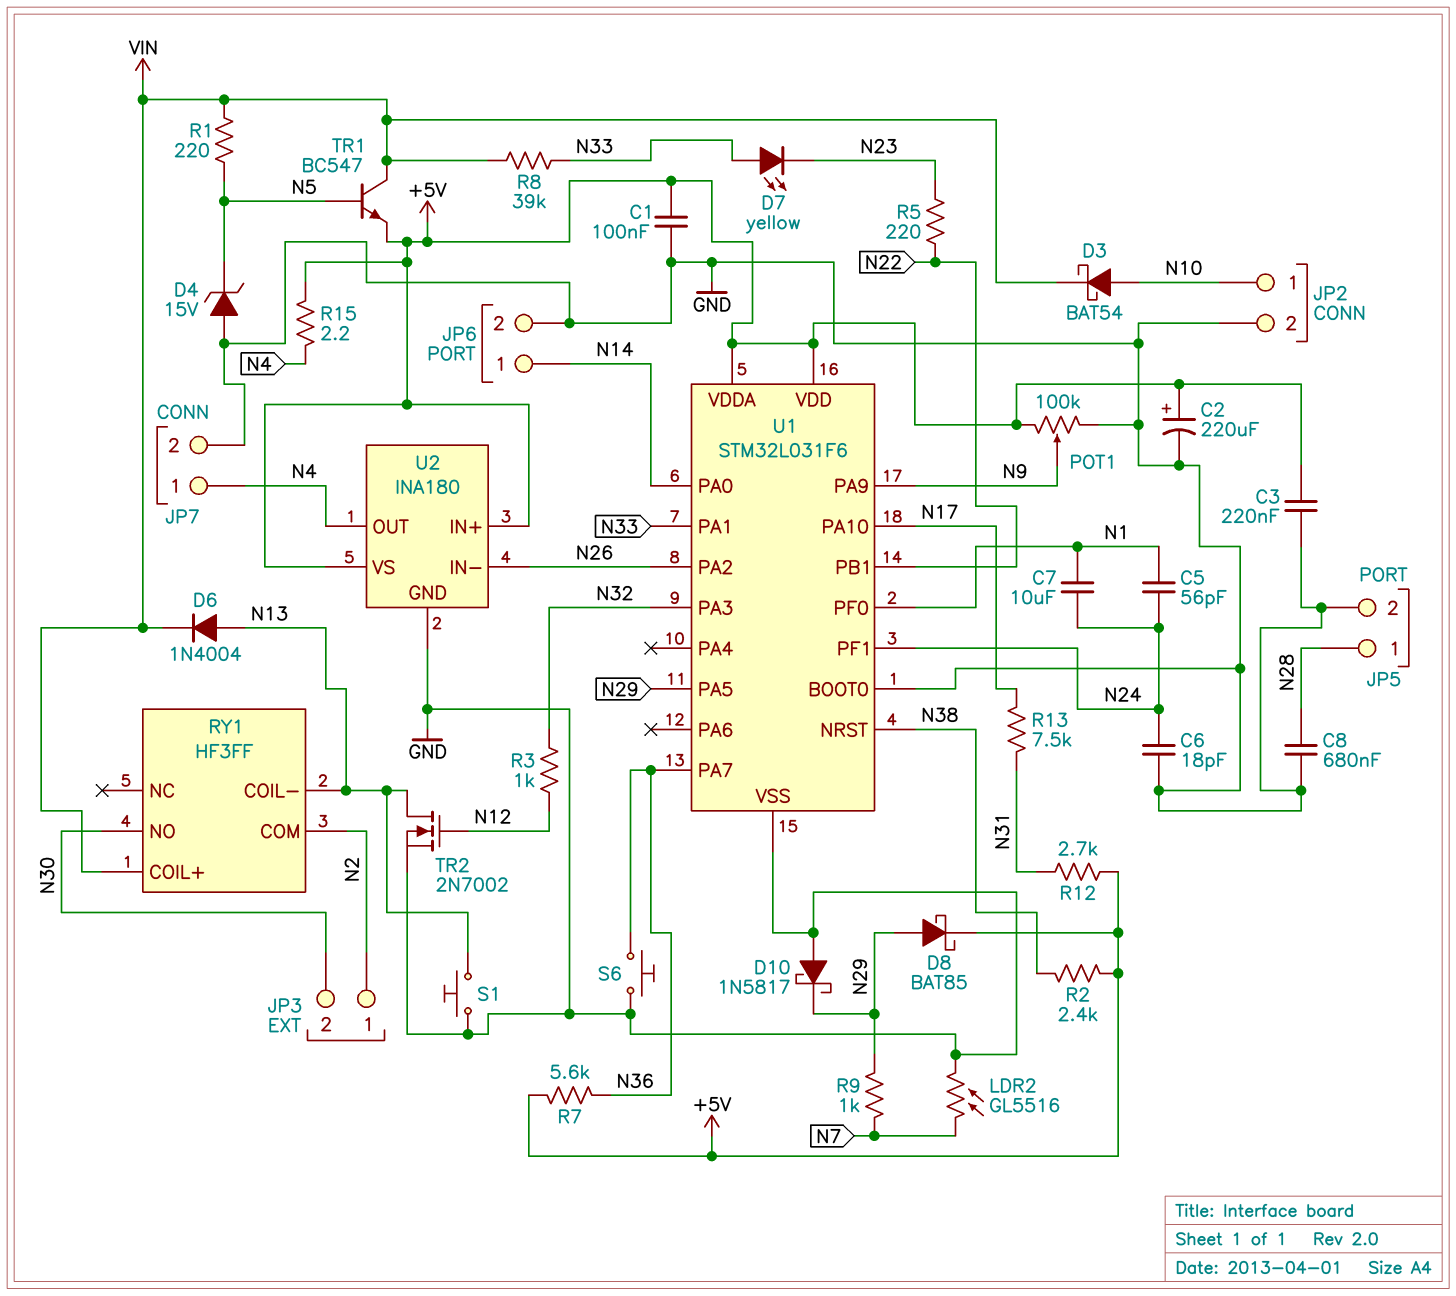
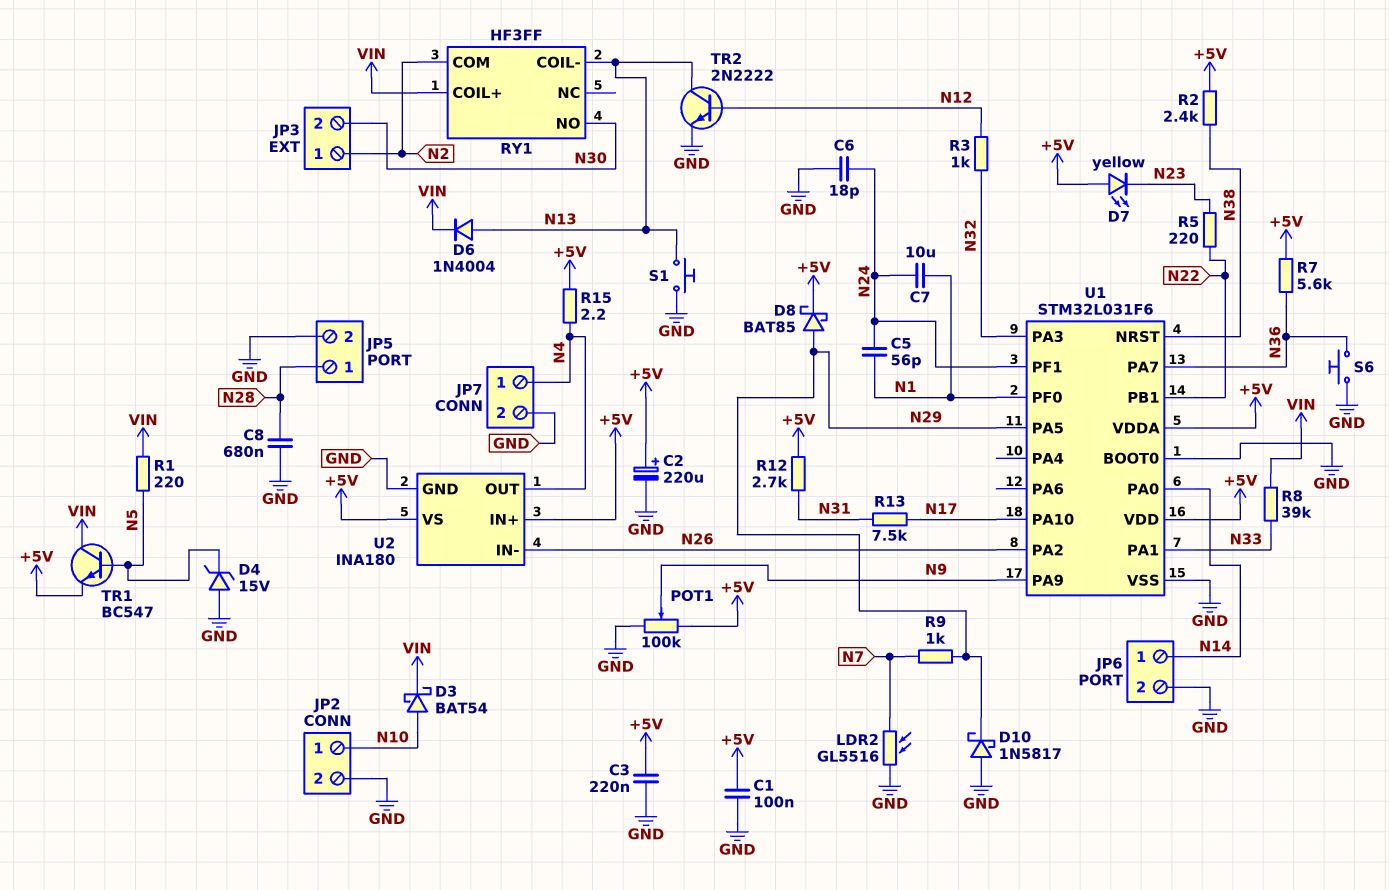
D7: LED yellow (A N33, K N23) -> LED yellow (A +5V, K N23)
TR2: NMOS 2N7002 (G N12, D N13, S GND) -> NPN 2N2222 (B N12, C N13, E GND)

